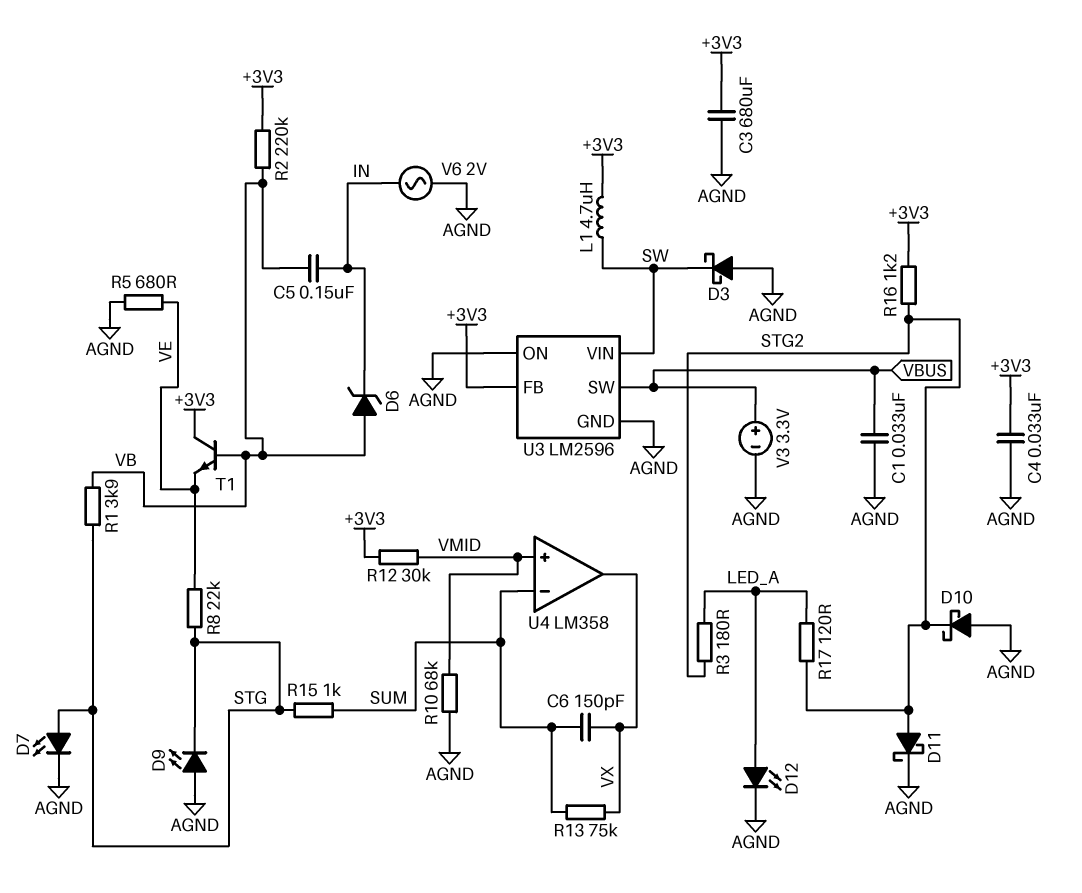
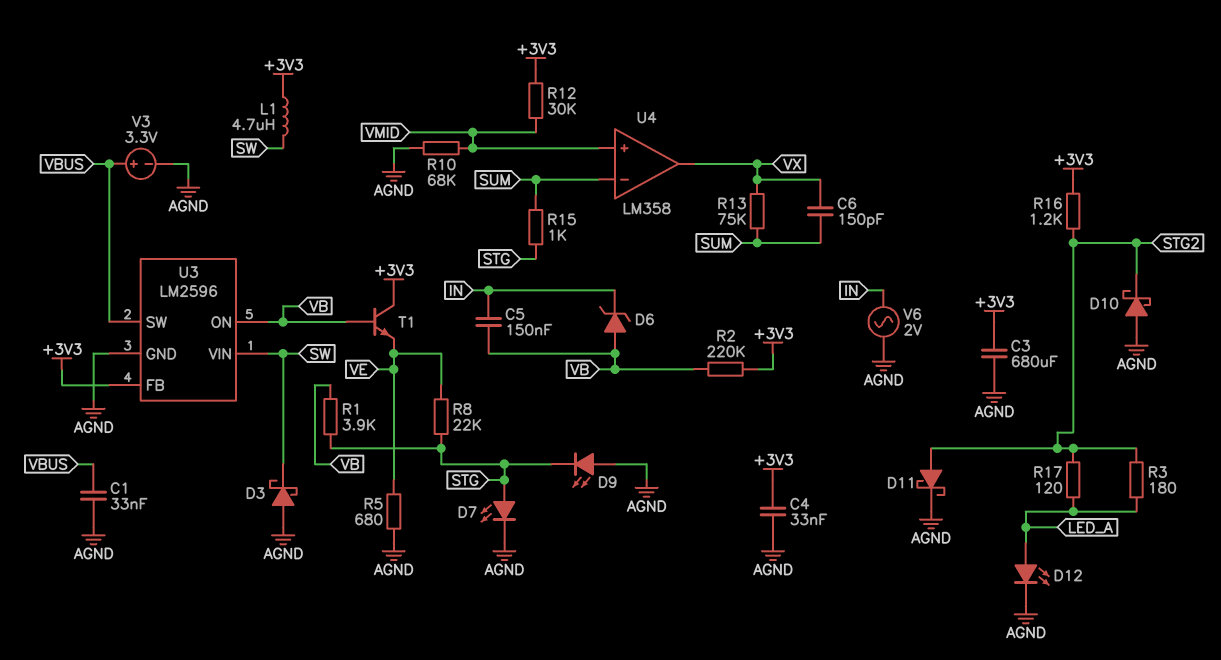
U3 pin ON: AGND -> VB

